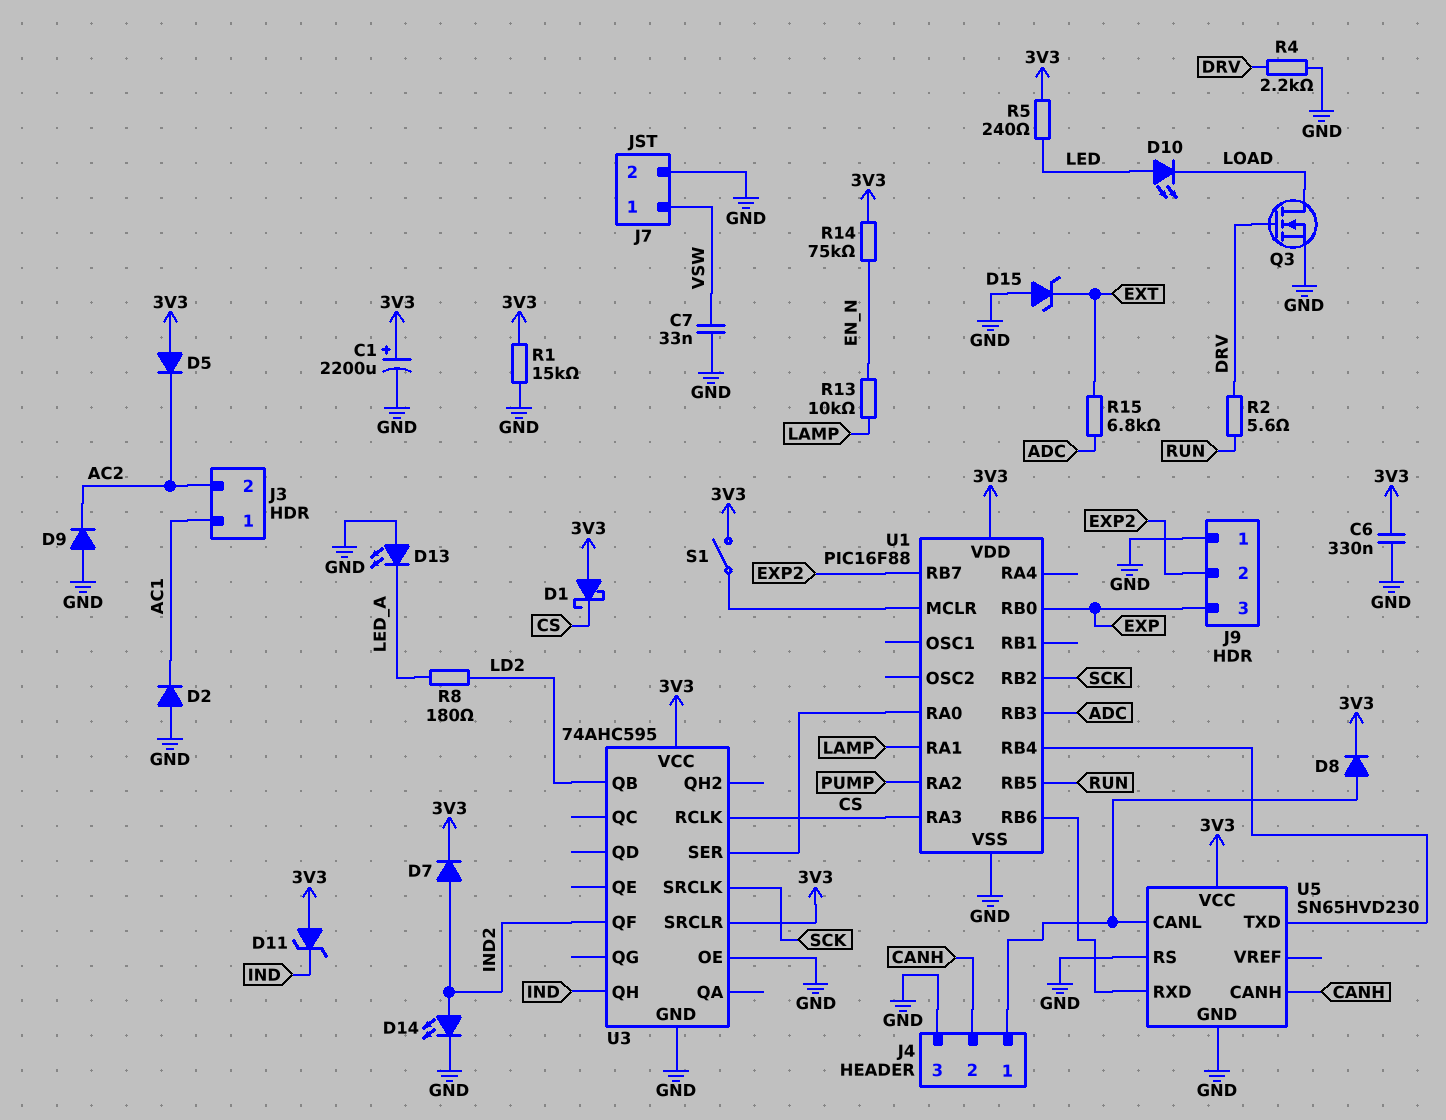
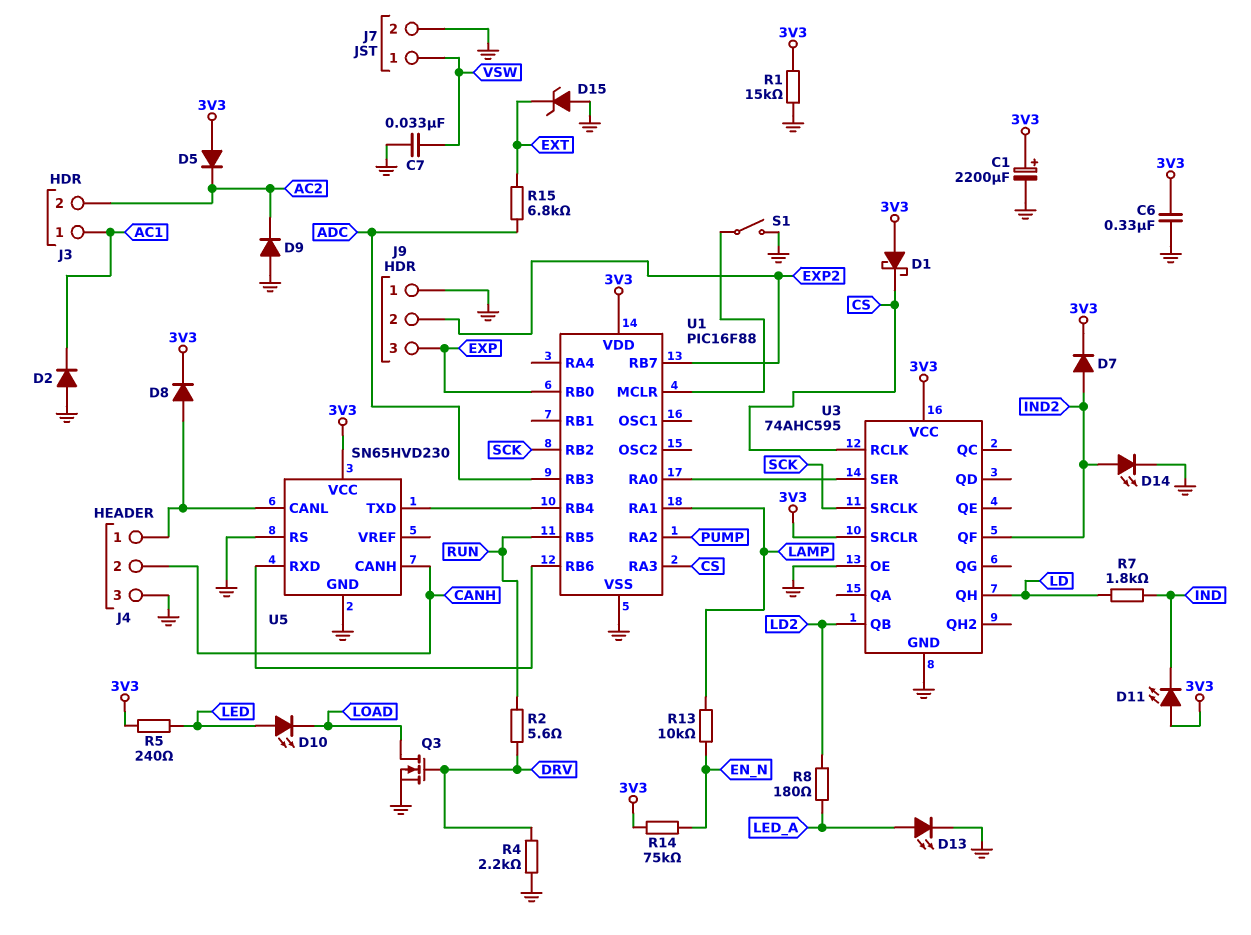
D11: zener (A 3V3, K IND) -> LED (A 3V3, K IND)
D13: LED (A GND, K LED_A) -> LED (A LED_A, K GND)
R7: none -> 1.8k (IND, LD)
S1: switch (3V3, U1/MCLR) -> switch (GND, U1/MCLR)
U3 pin QH: IND -> LD

